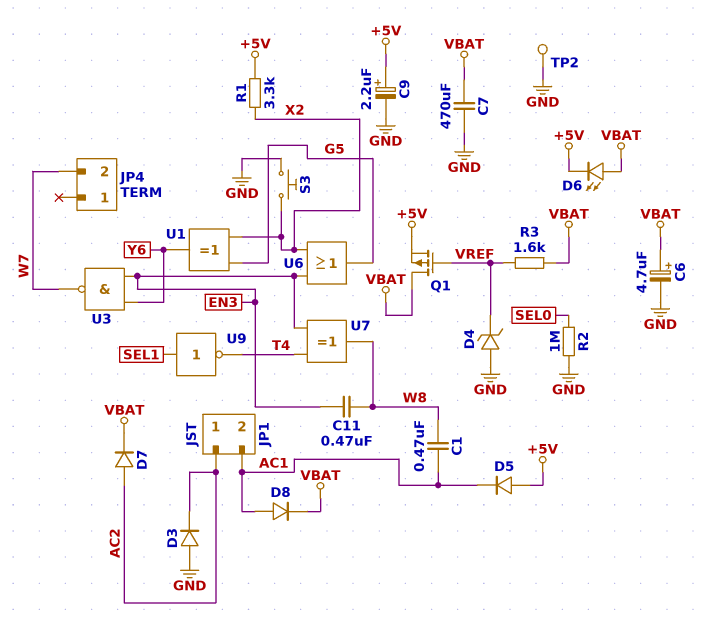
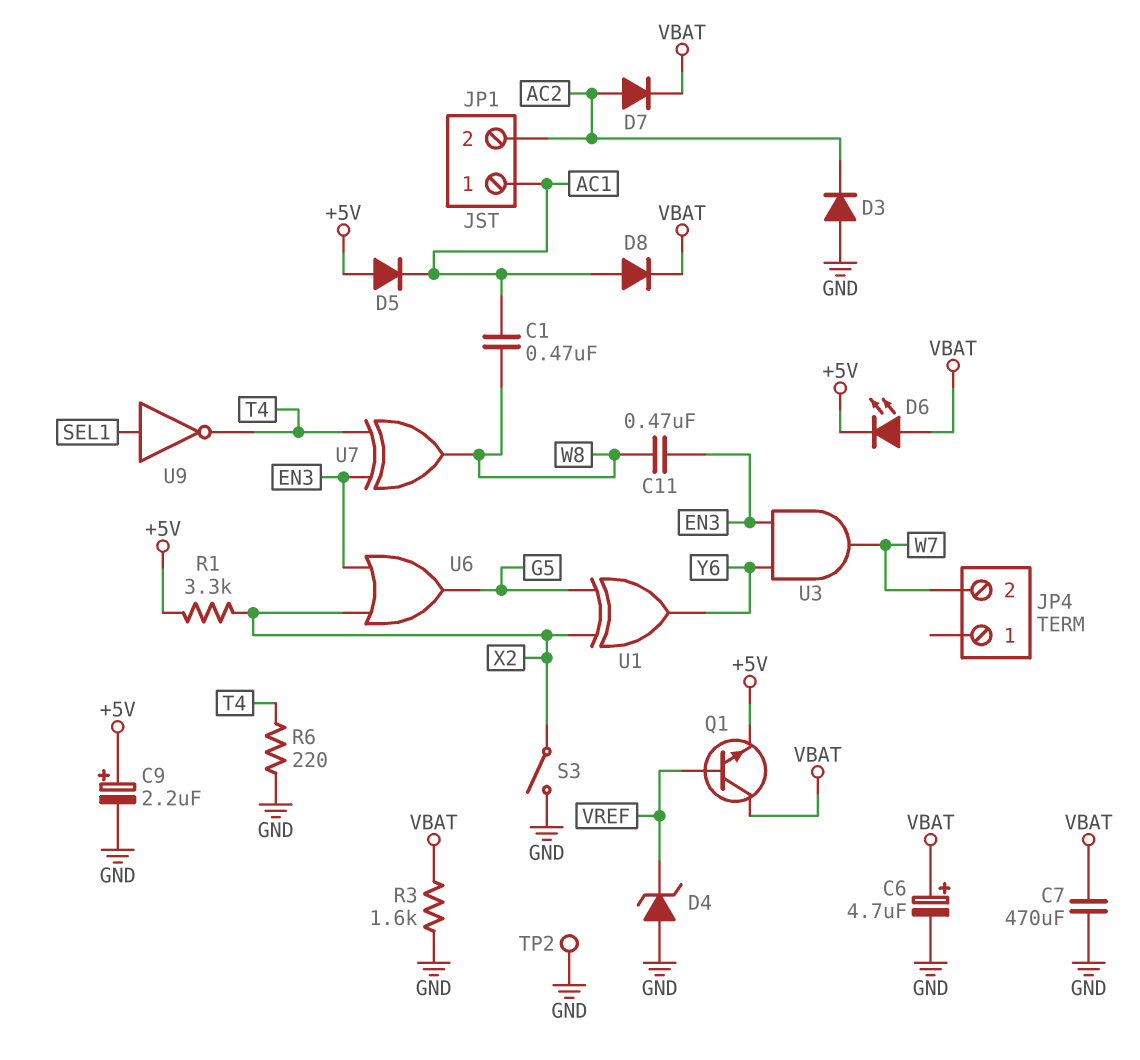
JP1 pin 1: AC2 -> AC1
JP1 pin 2: AC1 -> AC2
Q1: PMOS (G VREF, D VBAT, S +5V) -> NPN (B VREF, C VBAT, E +5V)
R2: 1M (GND, SEL0) -> none
R3: 1.6k (VBAT, VREF) -> 1.6k (GND, VBAT)
R6: none -> 220 (GND, T4)
S3: button (GND, X2) -> switch (GND, X2)
U3: NAND (in EN3, in Y6, out W7) -> AND (in EN3, in Y6, out W7)

